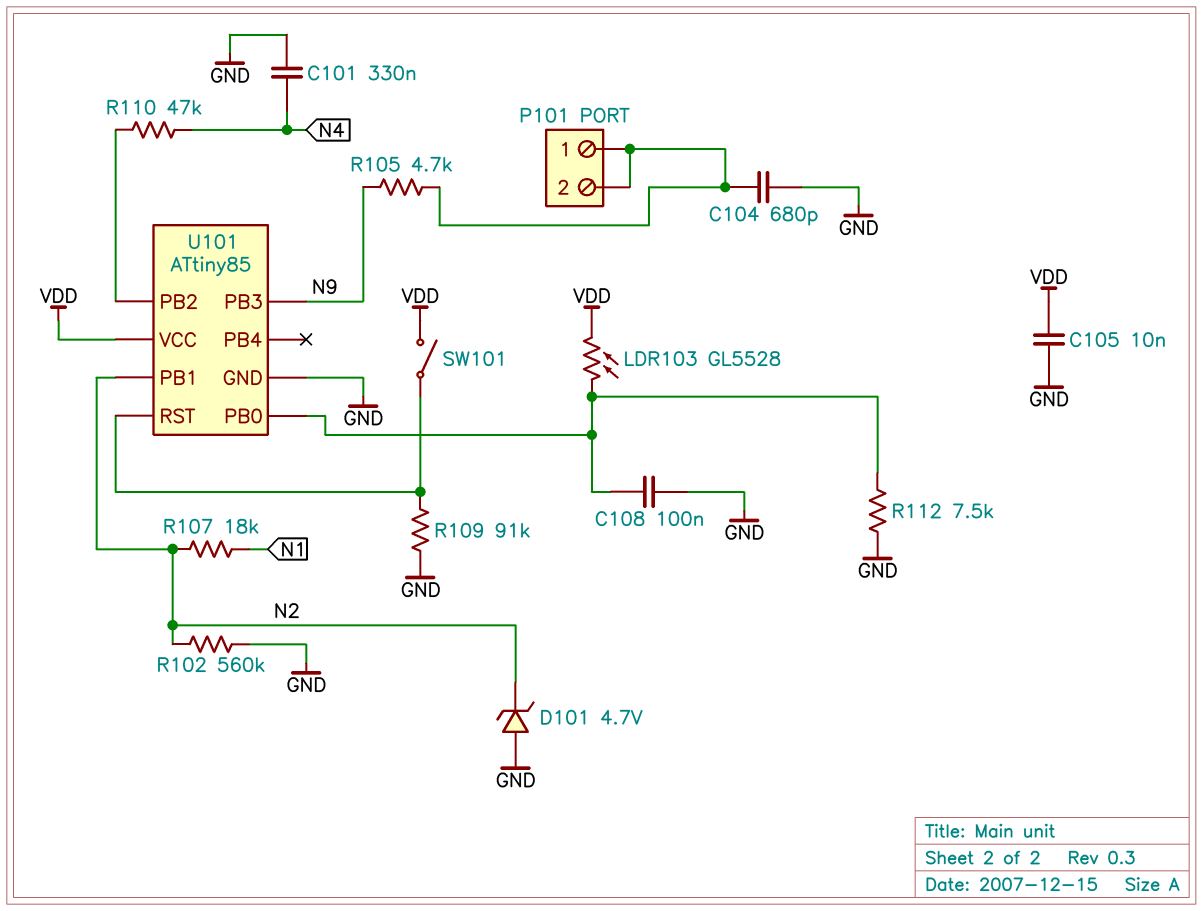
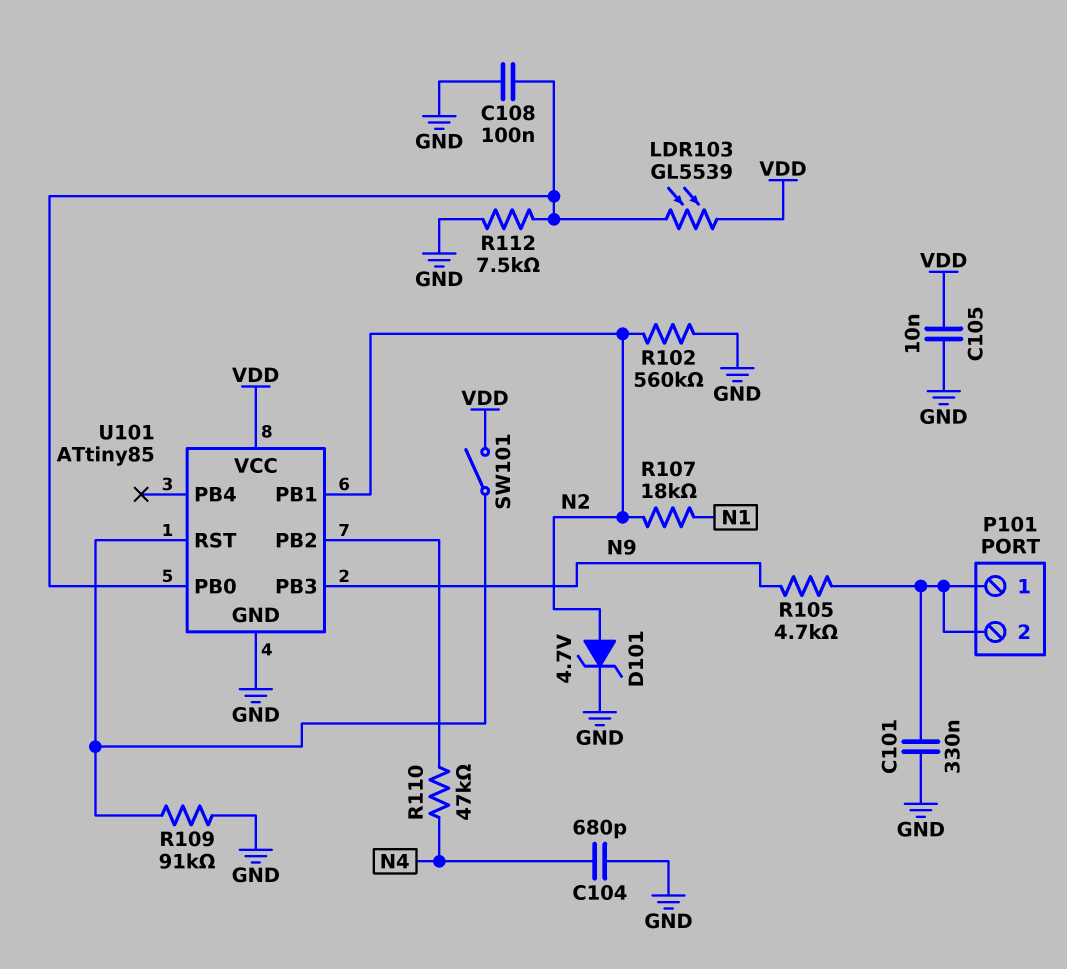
C101: 330nF (GND, N4) -> 330nF (GND, P101/1)
C104: 680pF (GND, P101/1) -> 680pF (GND, N4)
D101: zener 4.7V (A GND, K N2) -> zener 4.7V (A N2, K GND)
LDR103: GL5528 (U101/PB0, VDD) -> GL5539 (U101/PB0, VDD)

